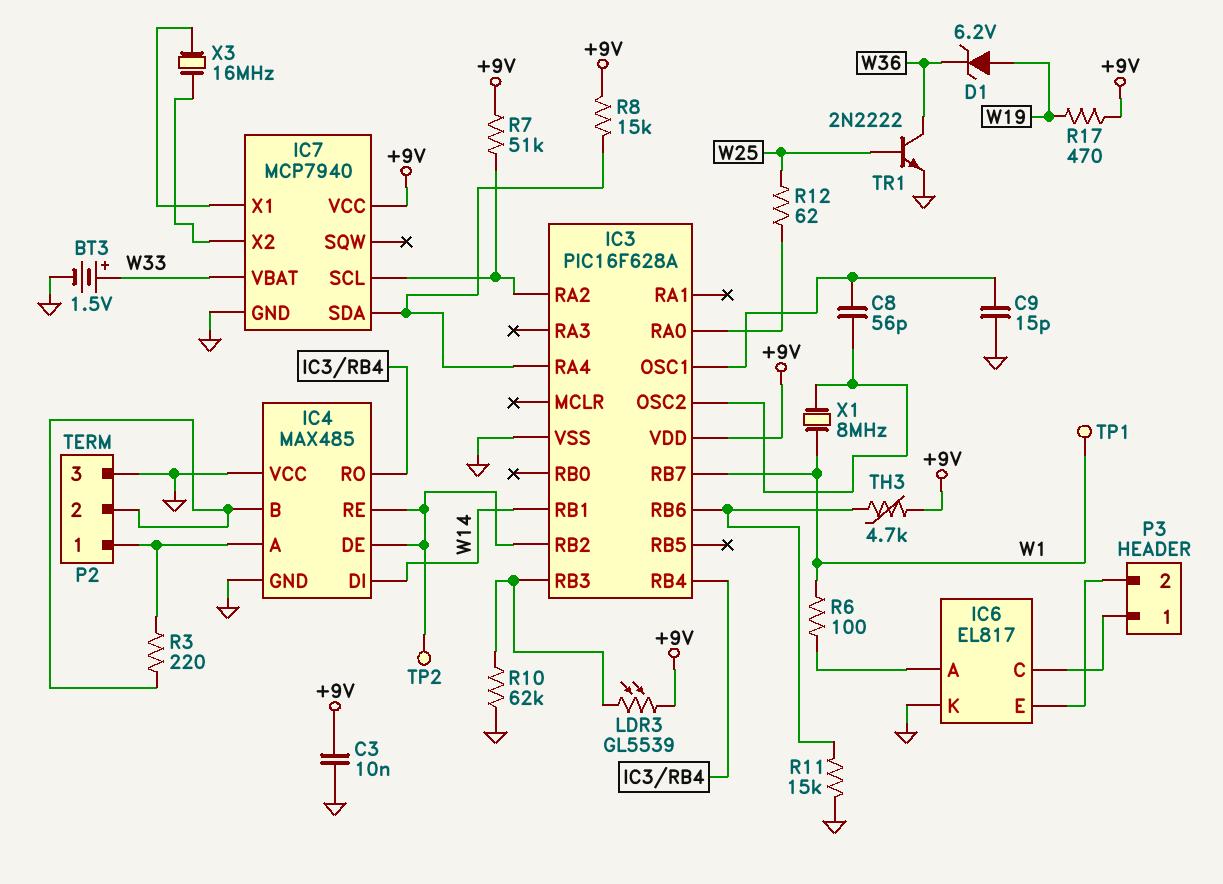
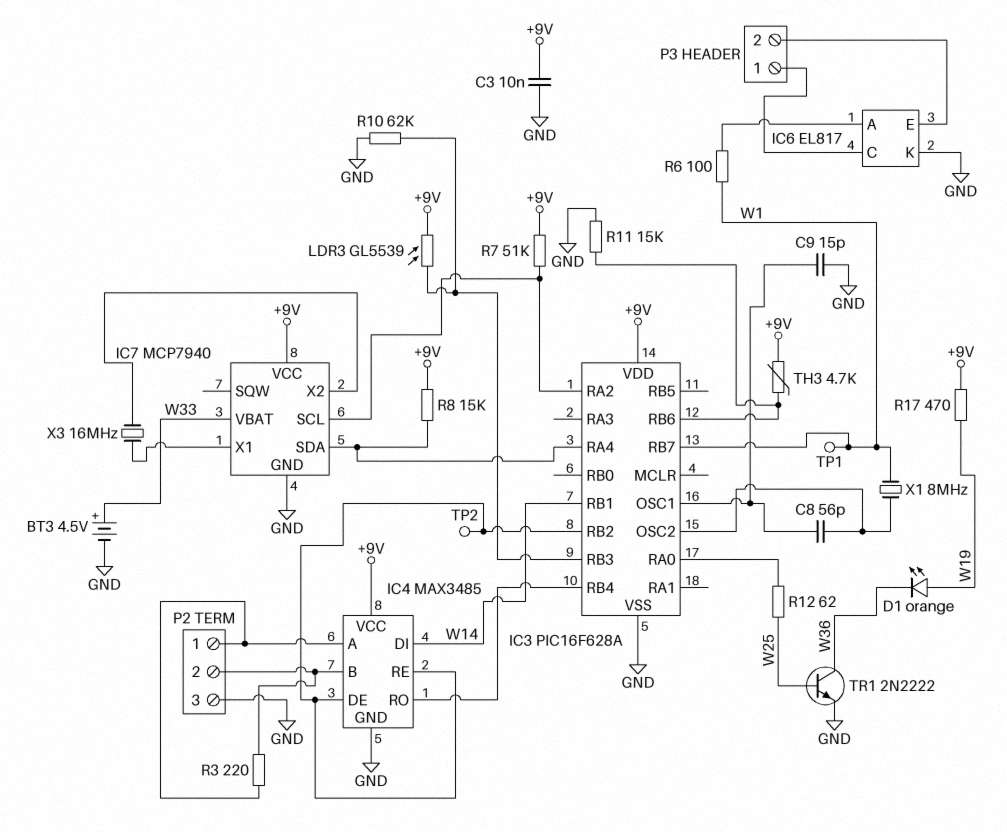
BT3: 1.5V (plus W33, minus GND) -> 4.5V (plus W33, minus GND)
D1: zener 6.2V (A W19, K W36) -> LED orange (A W19, K W36)
IC4: MAX485 -> MAX3485
IC4 pin VCC: GND -> +9V

